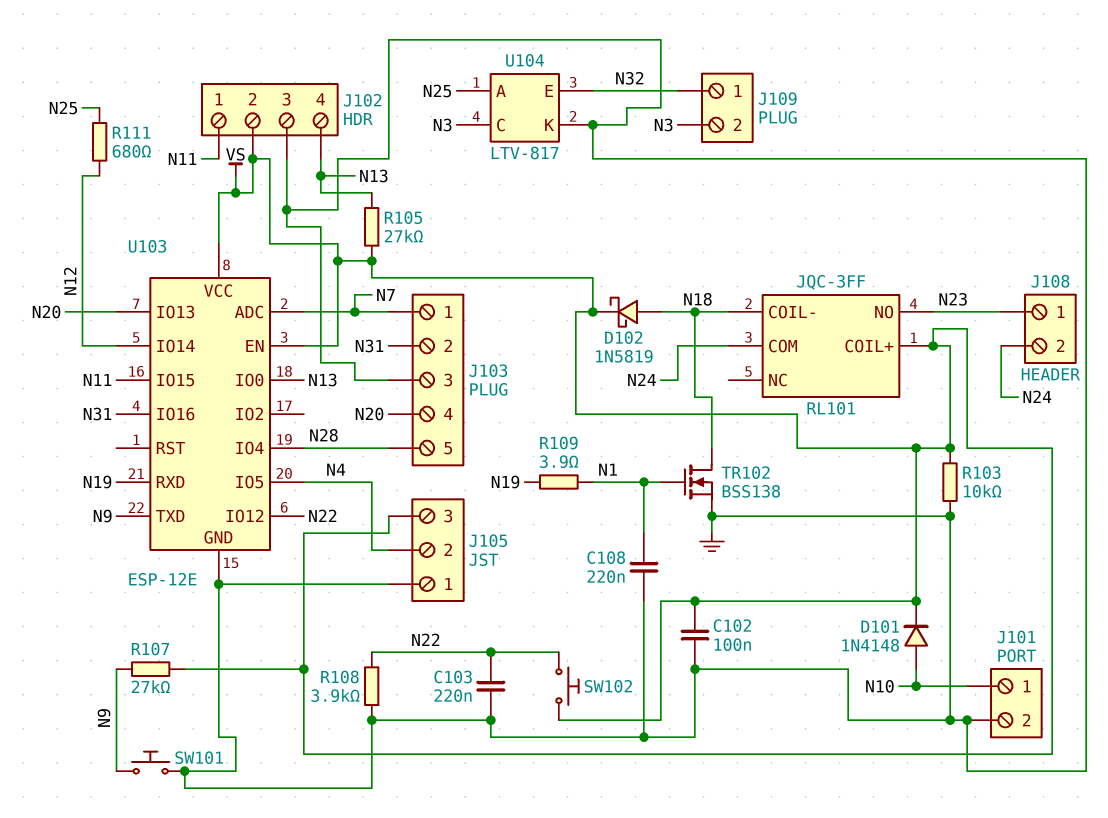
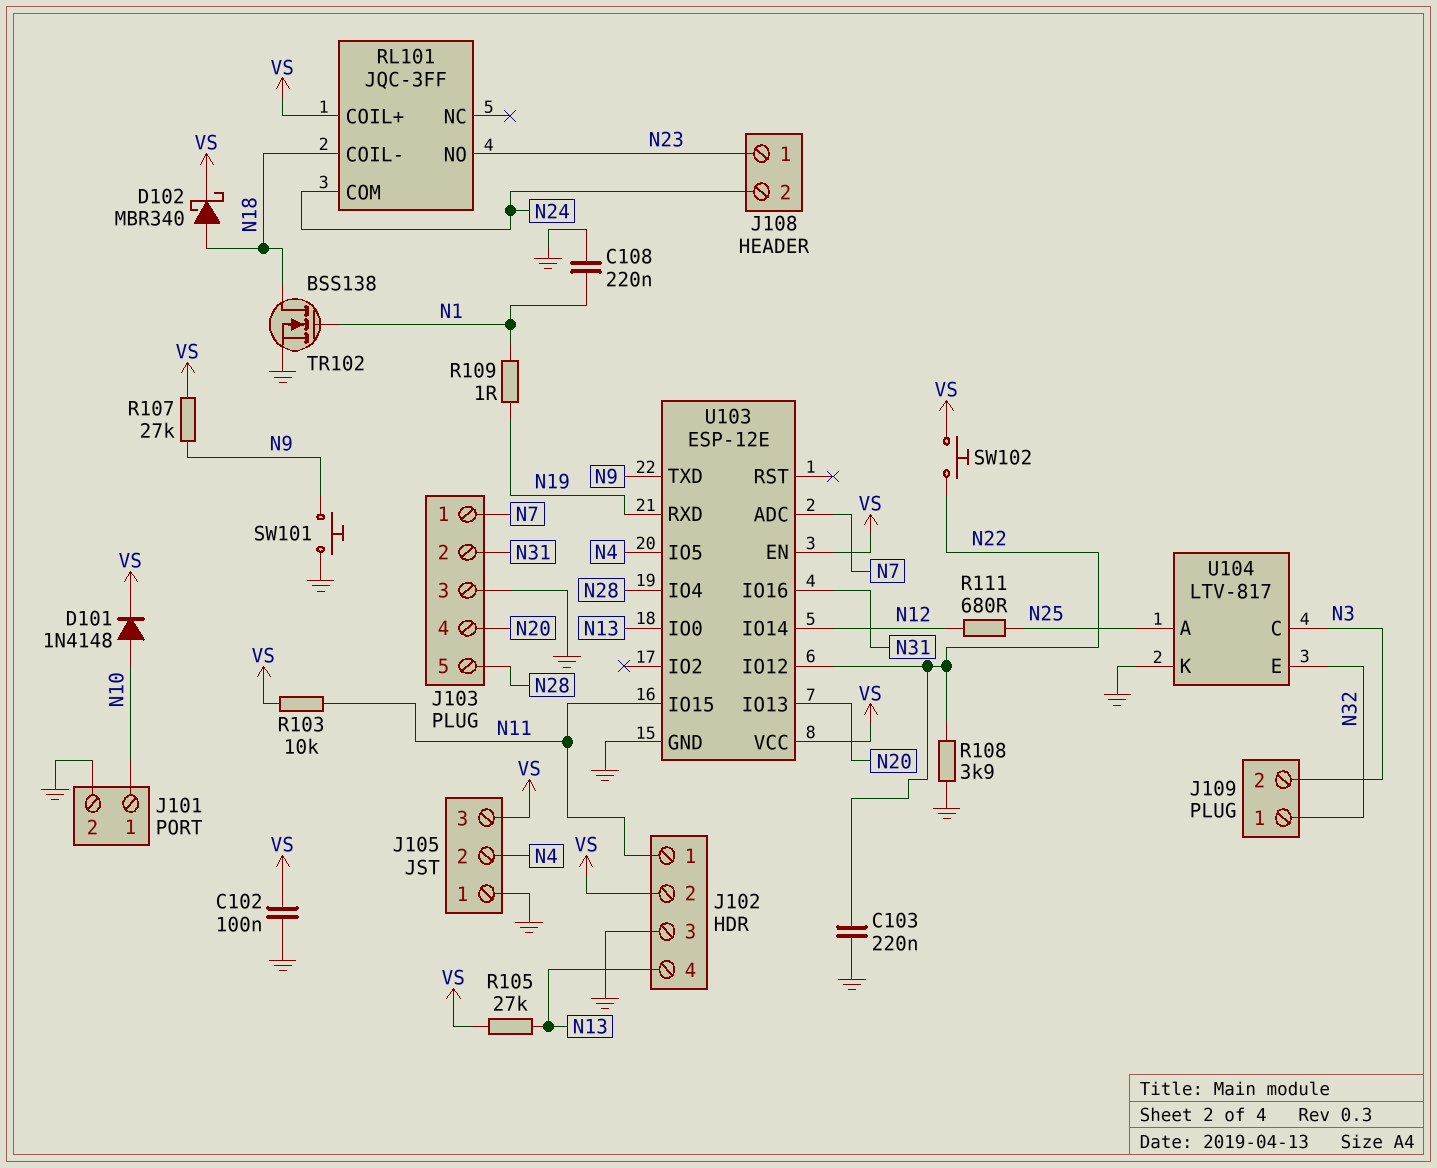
D102: schottky 1N5819 (A N18, K VS) -> schottky MBR340 (A N18, K VS)
R103: 10k (GND, VS) -> 10k (N11, VS)
R109: 3.9 (N1, N19) -> 1 (N1, N19)

